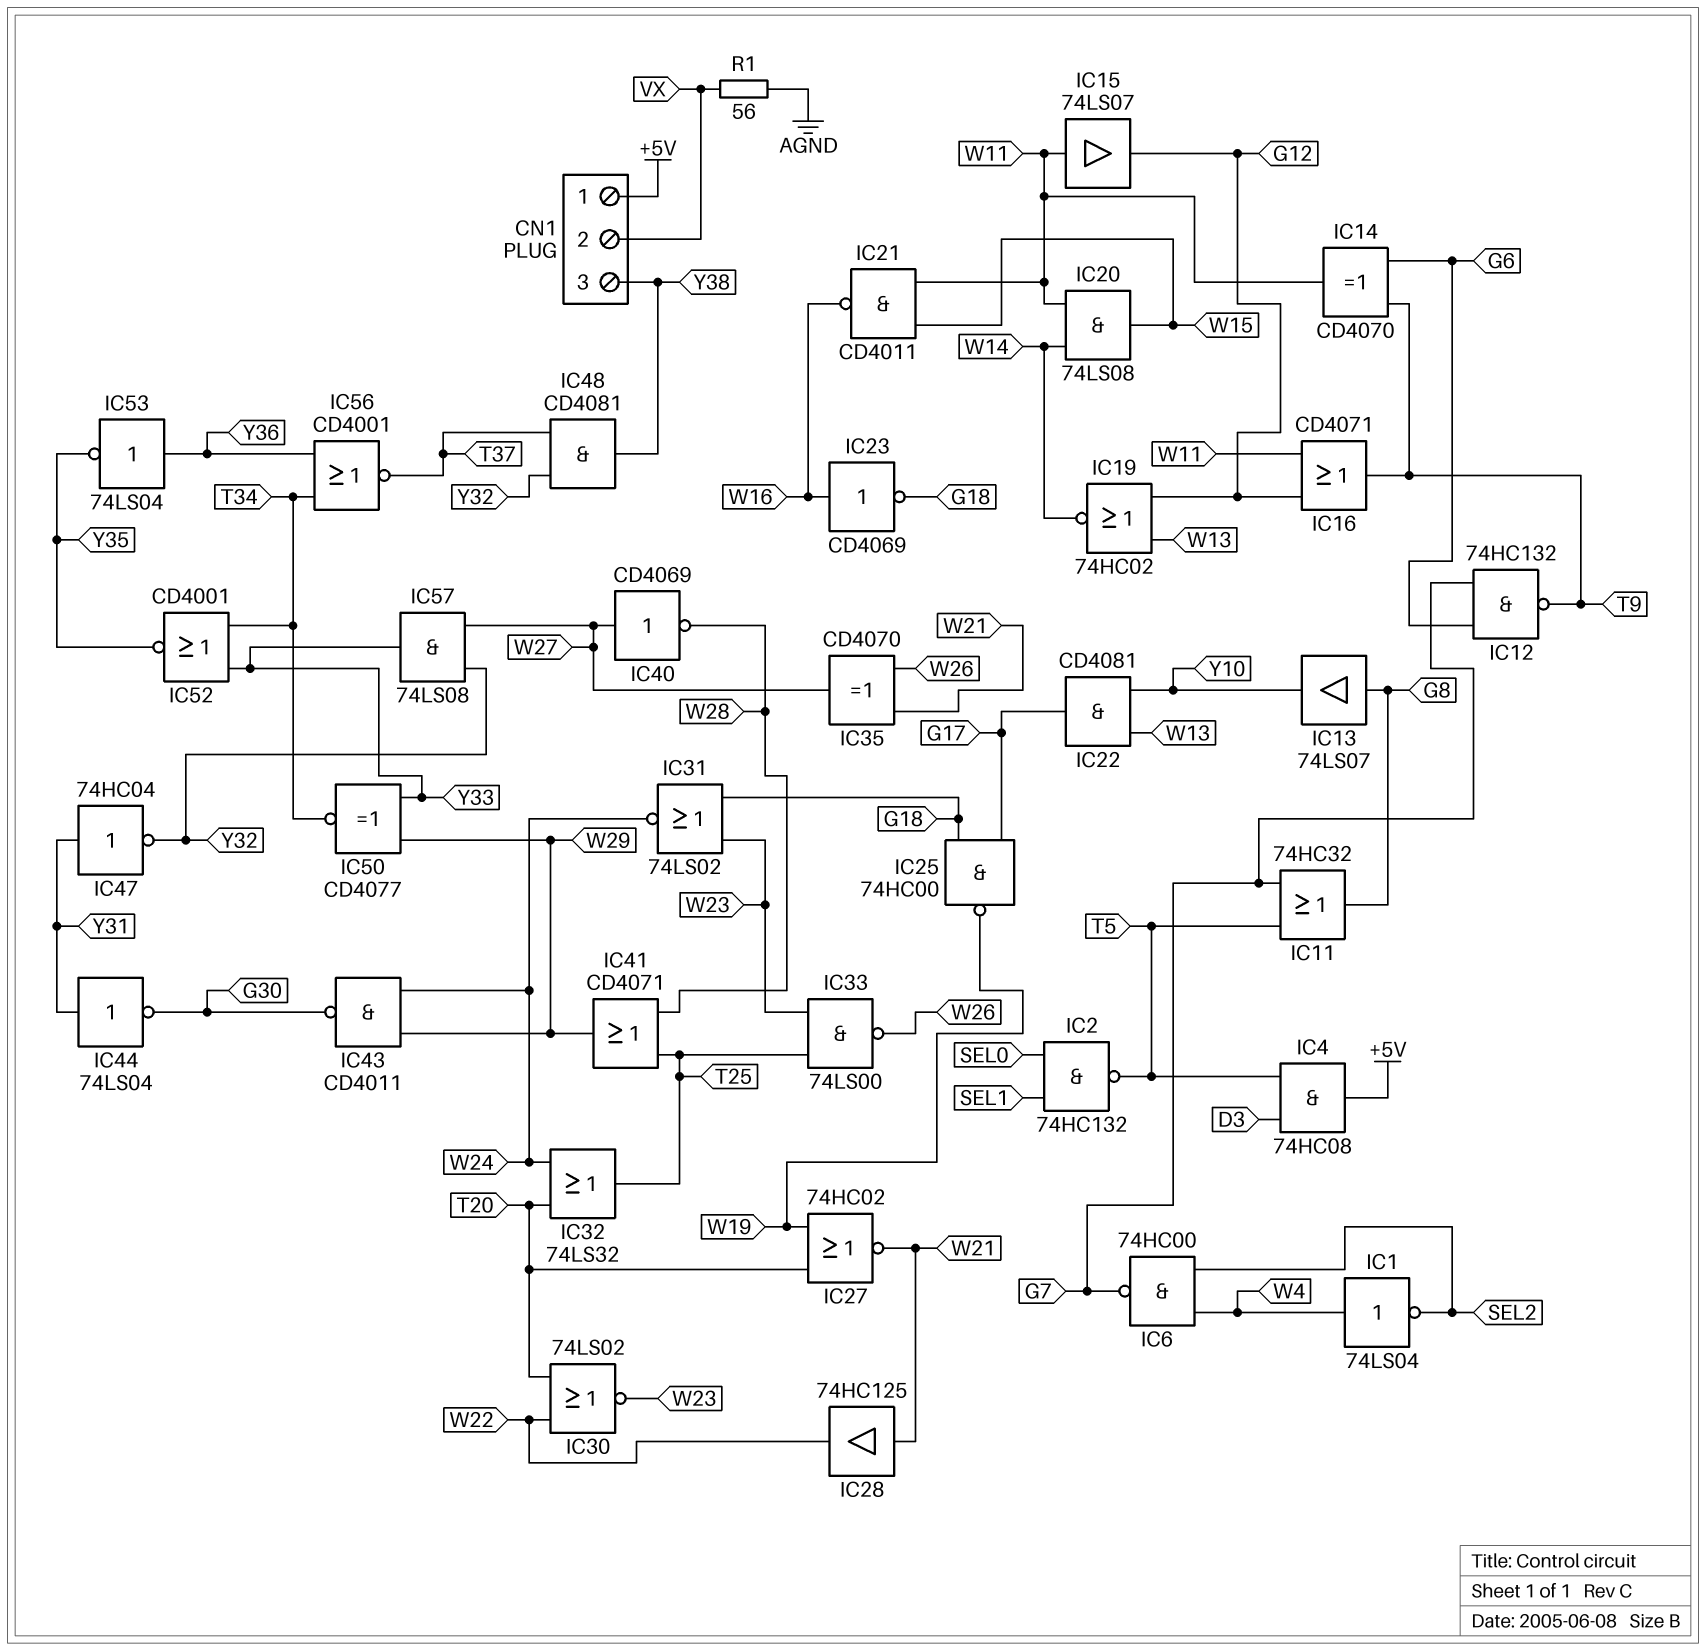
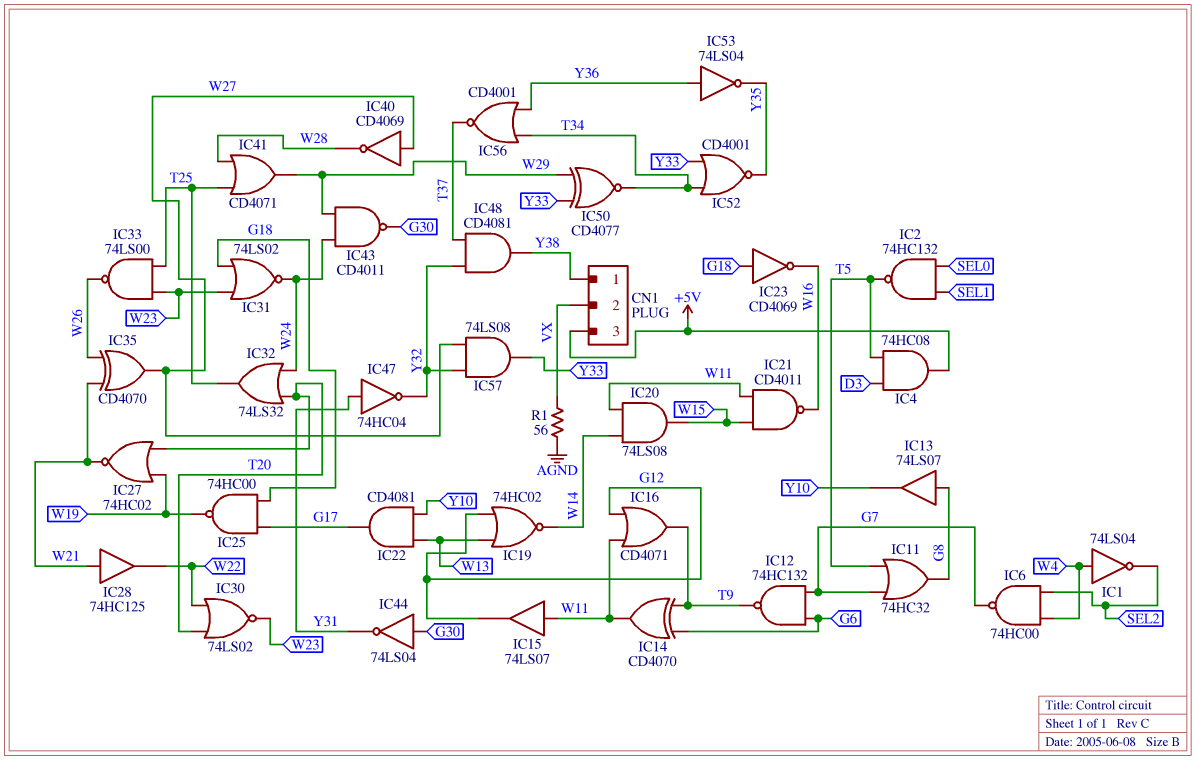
CN1 pin 1: +5V -> Y38
CN1 pin 3: Y38 -> +5V
IC23: NOT CD4069 (in W16, out G18) -> NOT CD4069 (in G18, out W16)
IC44: NOT 74LS04 (in Y31, out G30) -> NOT 74LS04 (in G30, out Y31)

